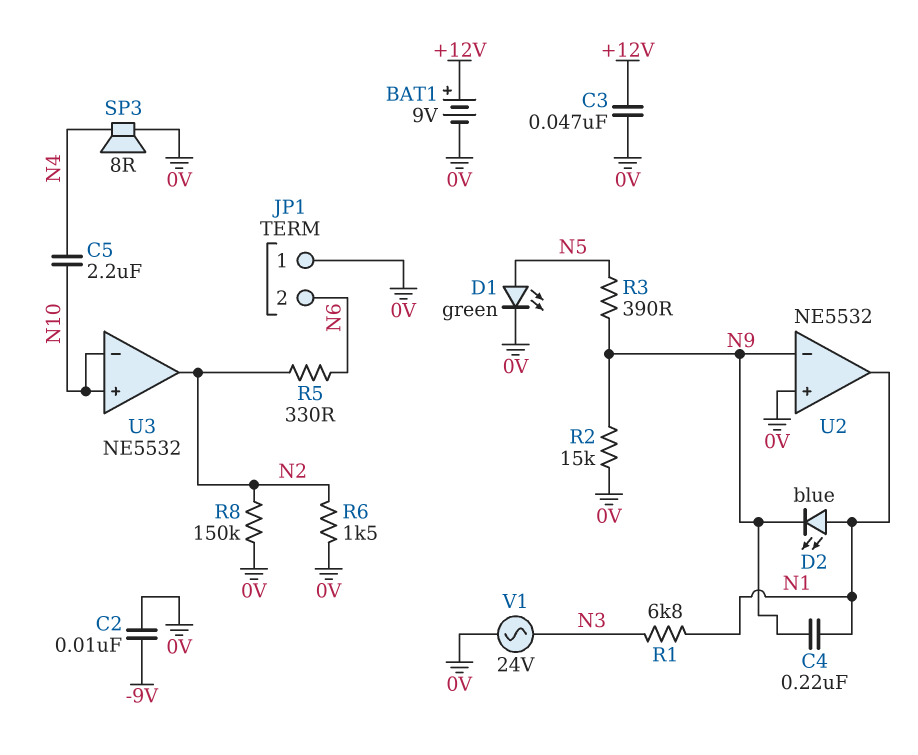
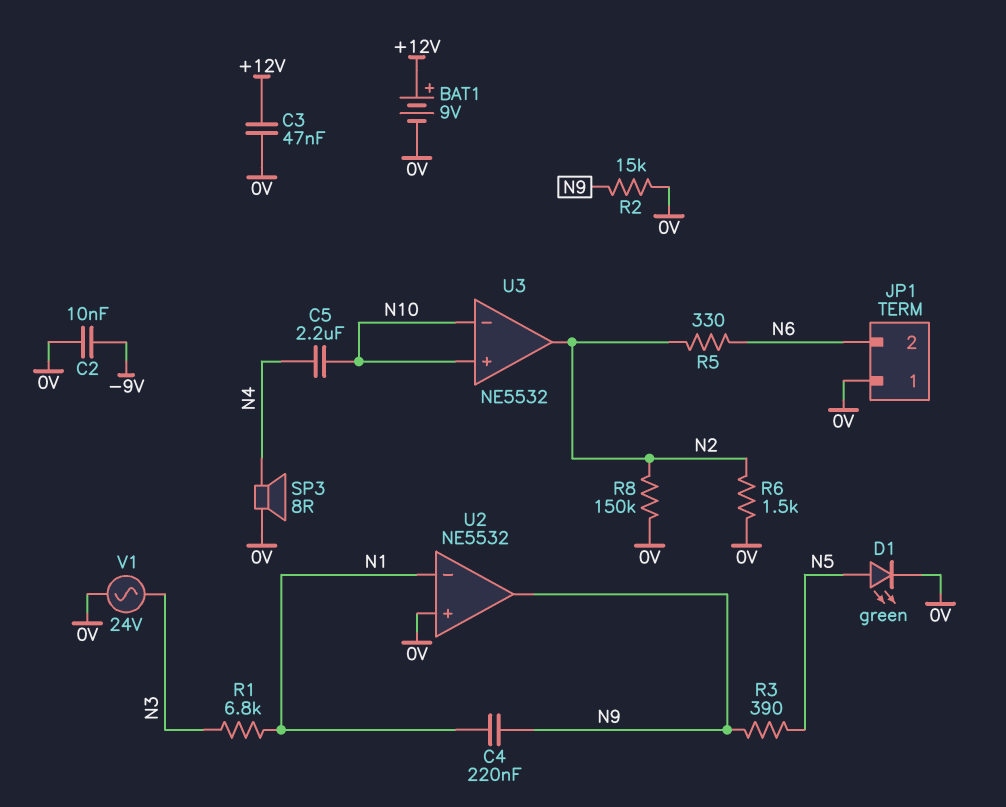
D2: LED blue (A N1, K N9) -> none
U2 pin in-: N9 -> N1
U2 pin out: N1 -> N9

